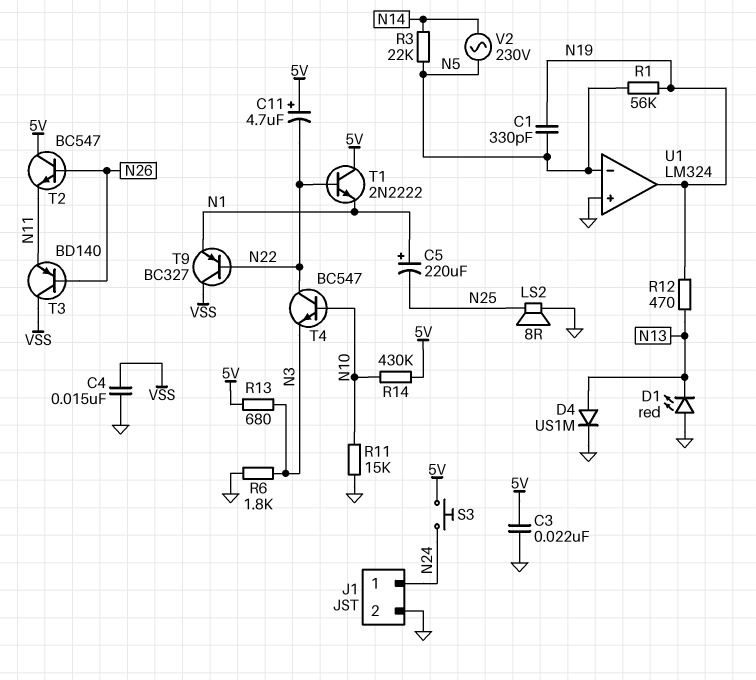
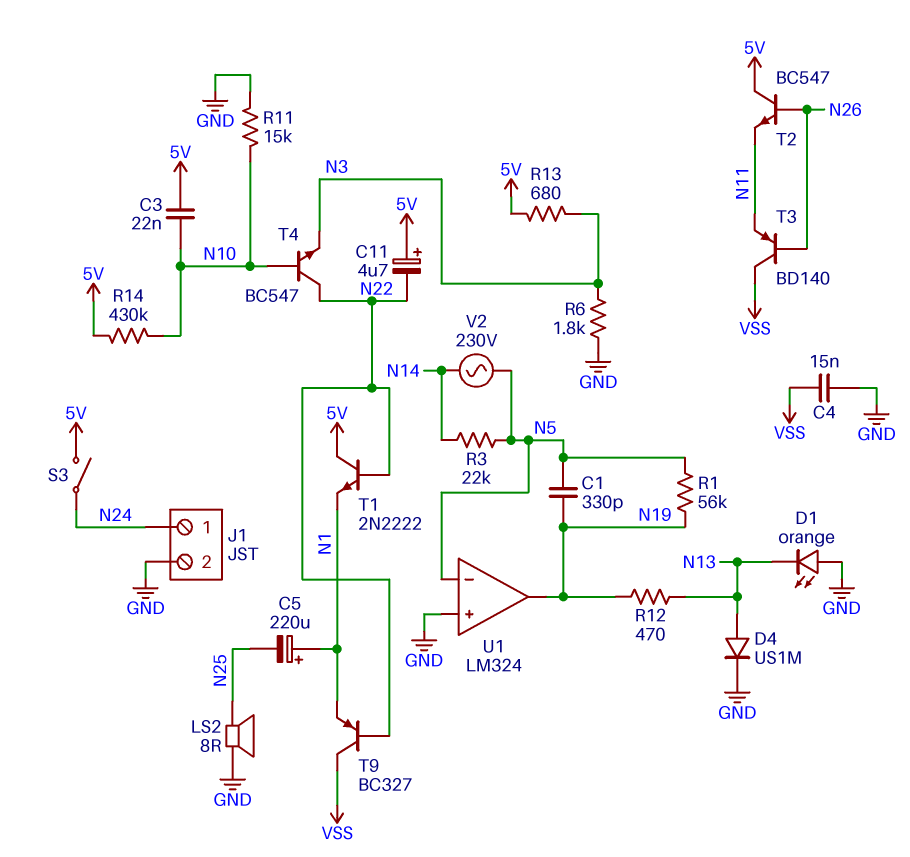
C3: 22nF (5V, GND) -> 22nF (5V, N10)
D1: LED red (A GND, K N13) -> LED orange (A GND, K N13)
S3: button (5V, N24) -> switch (5V, N24)

